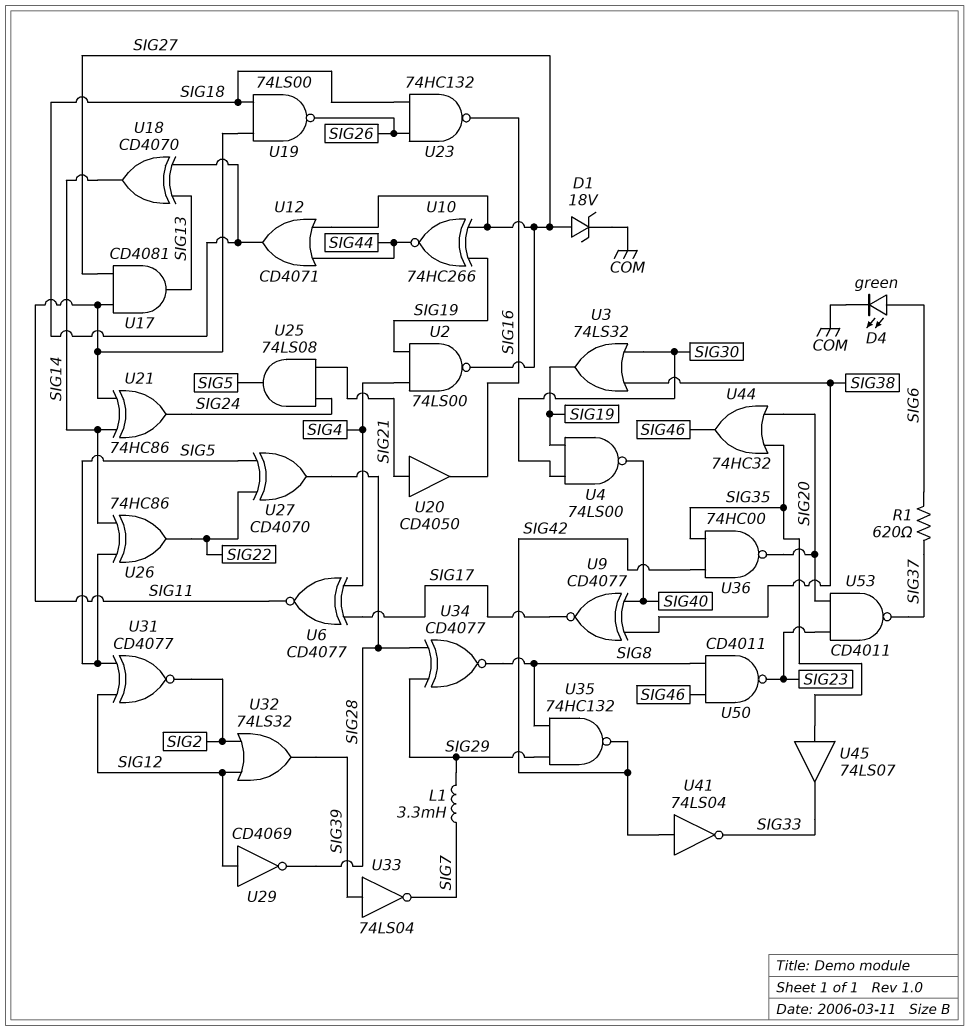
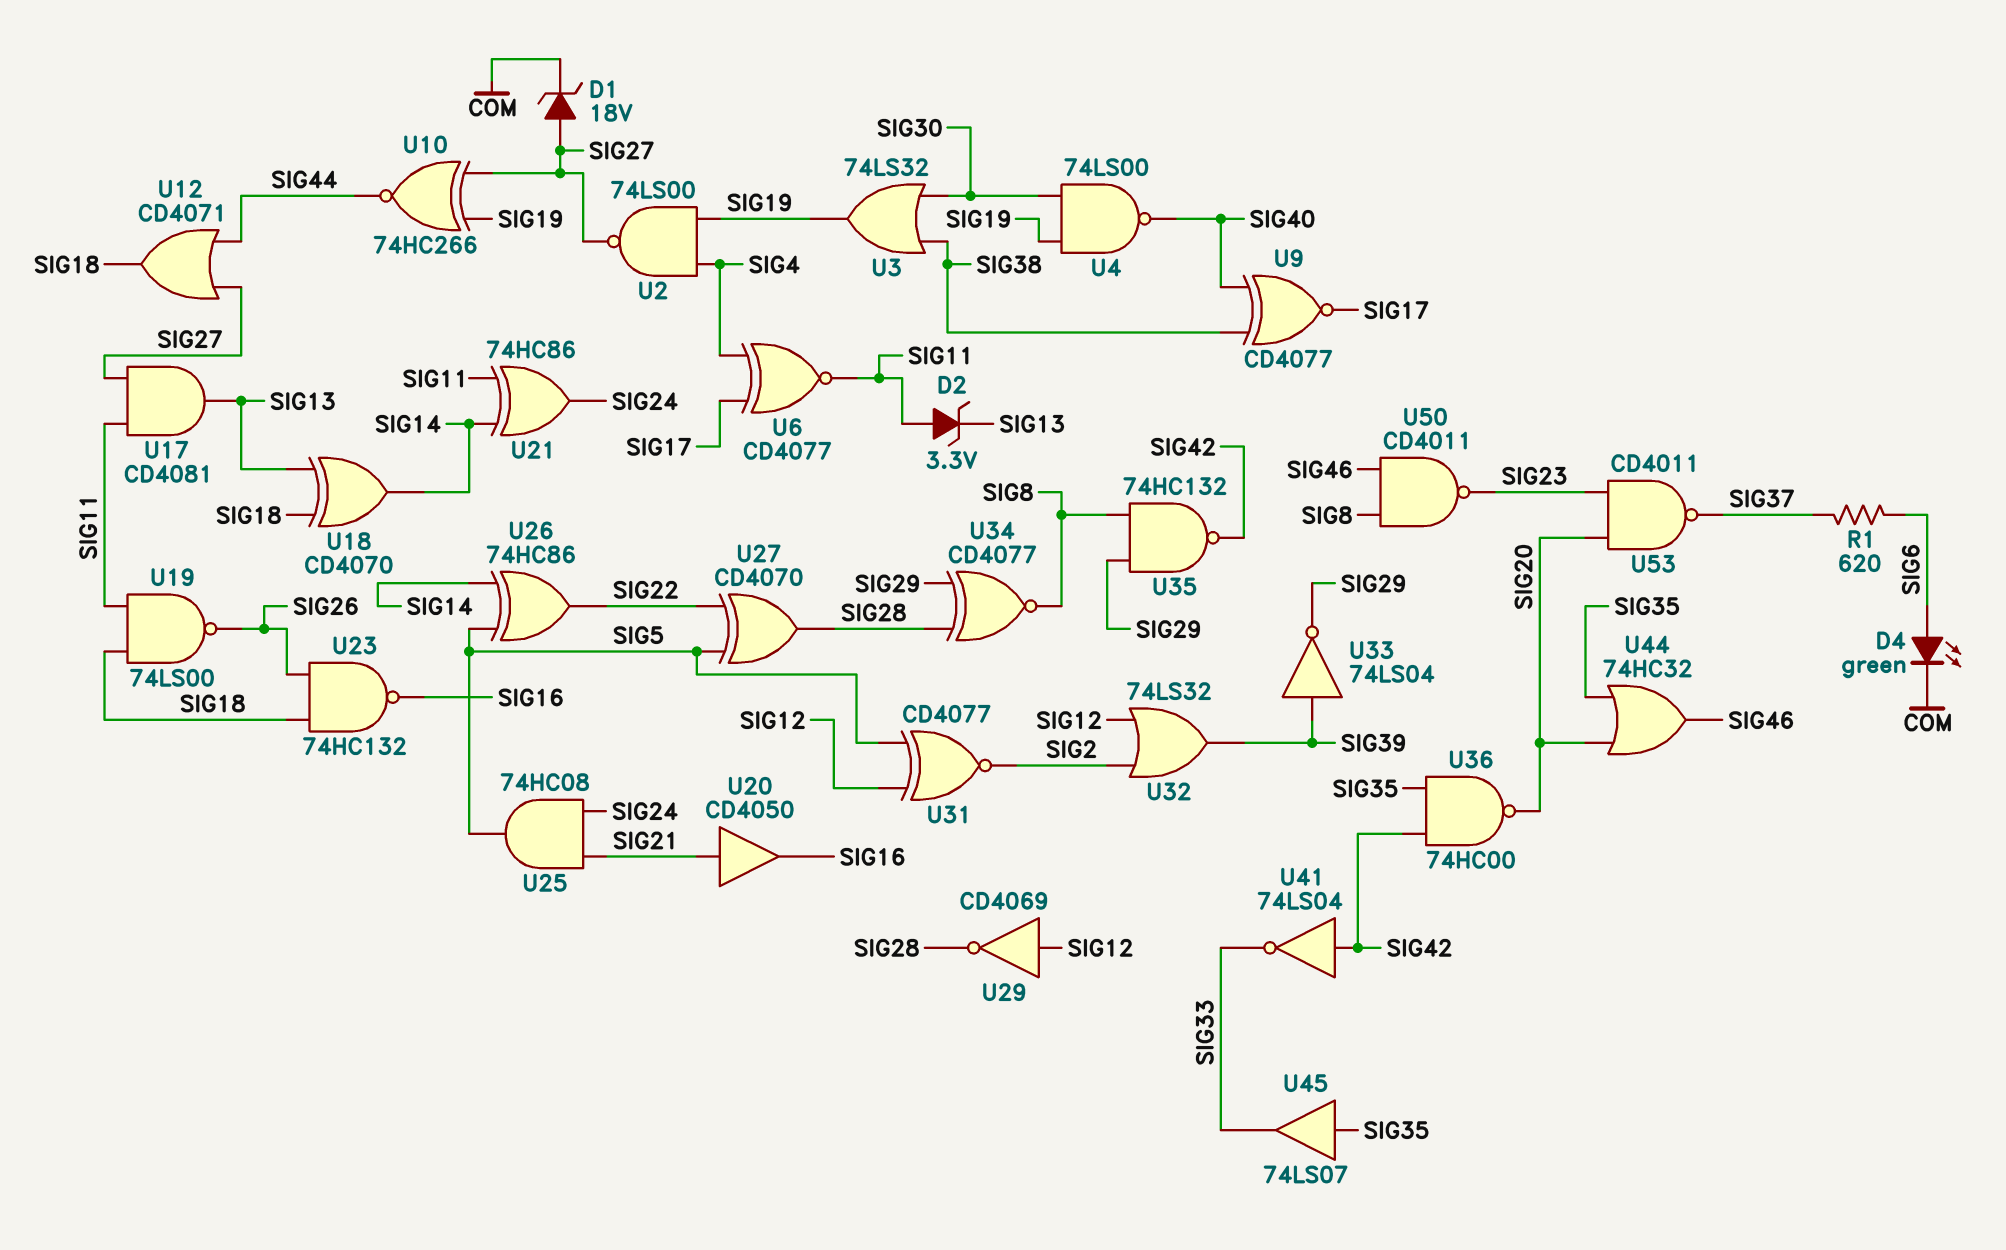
D2: none -> zener 3.3V (A SIG11, K SIG13)
L1: 3.3mH (SIG7, SIG29) -> none
U25: AND 74LS08 (in SIG21, in SIG24, out SIG5) -> AND 74HC08 (in SIG21, in SIG24, out SIG5)
U33: NOT 74LS04 (in SIG39, out SIG7) -> NOT 74LS04 (in SIG39, out SIG29)

